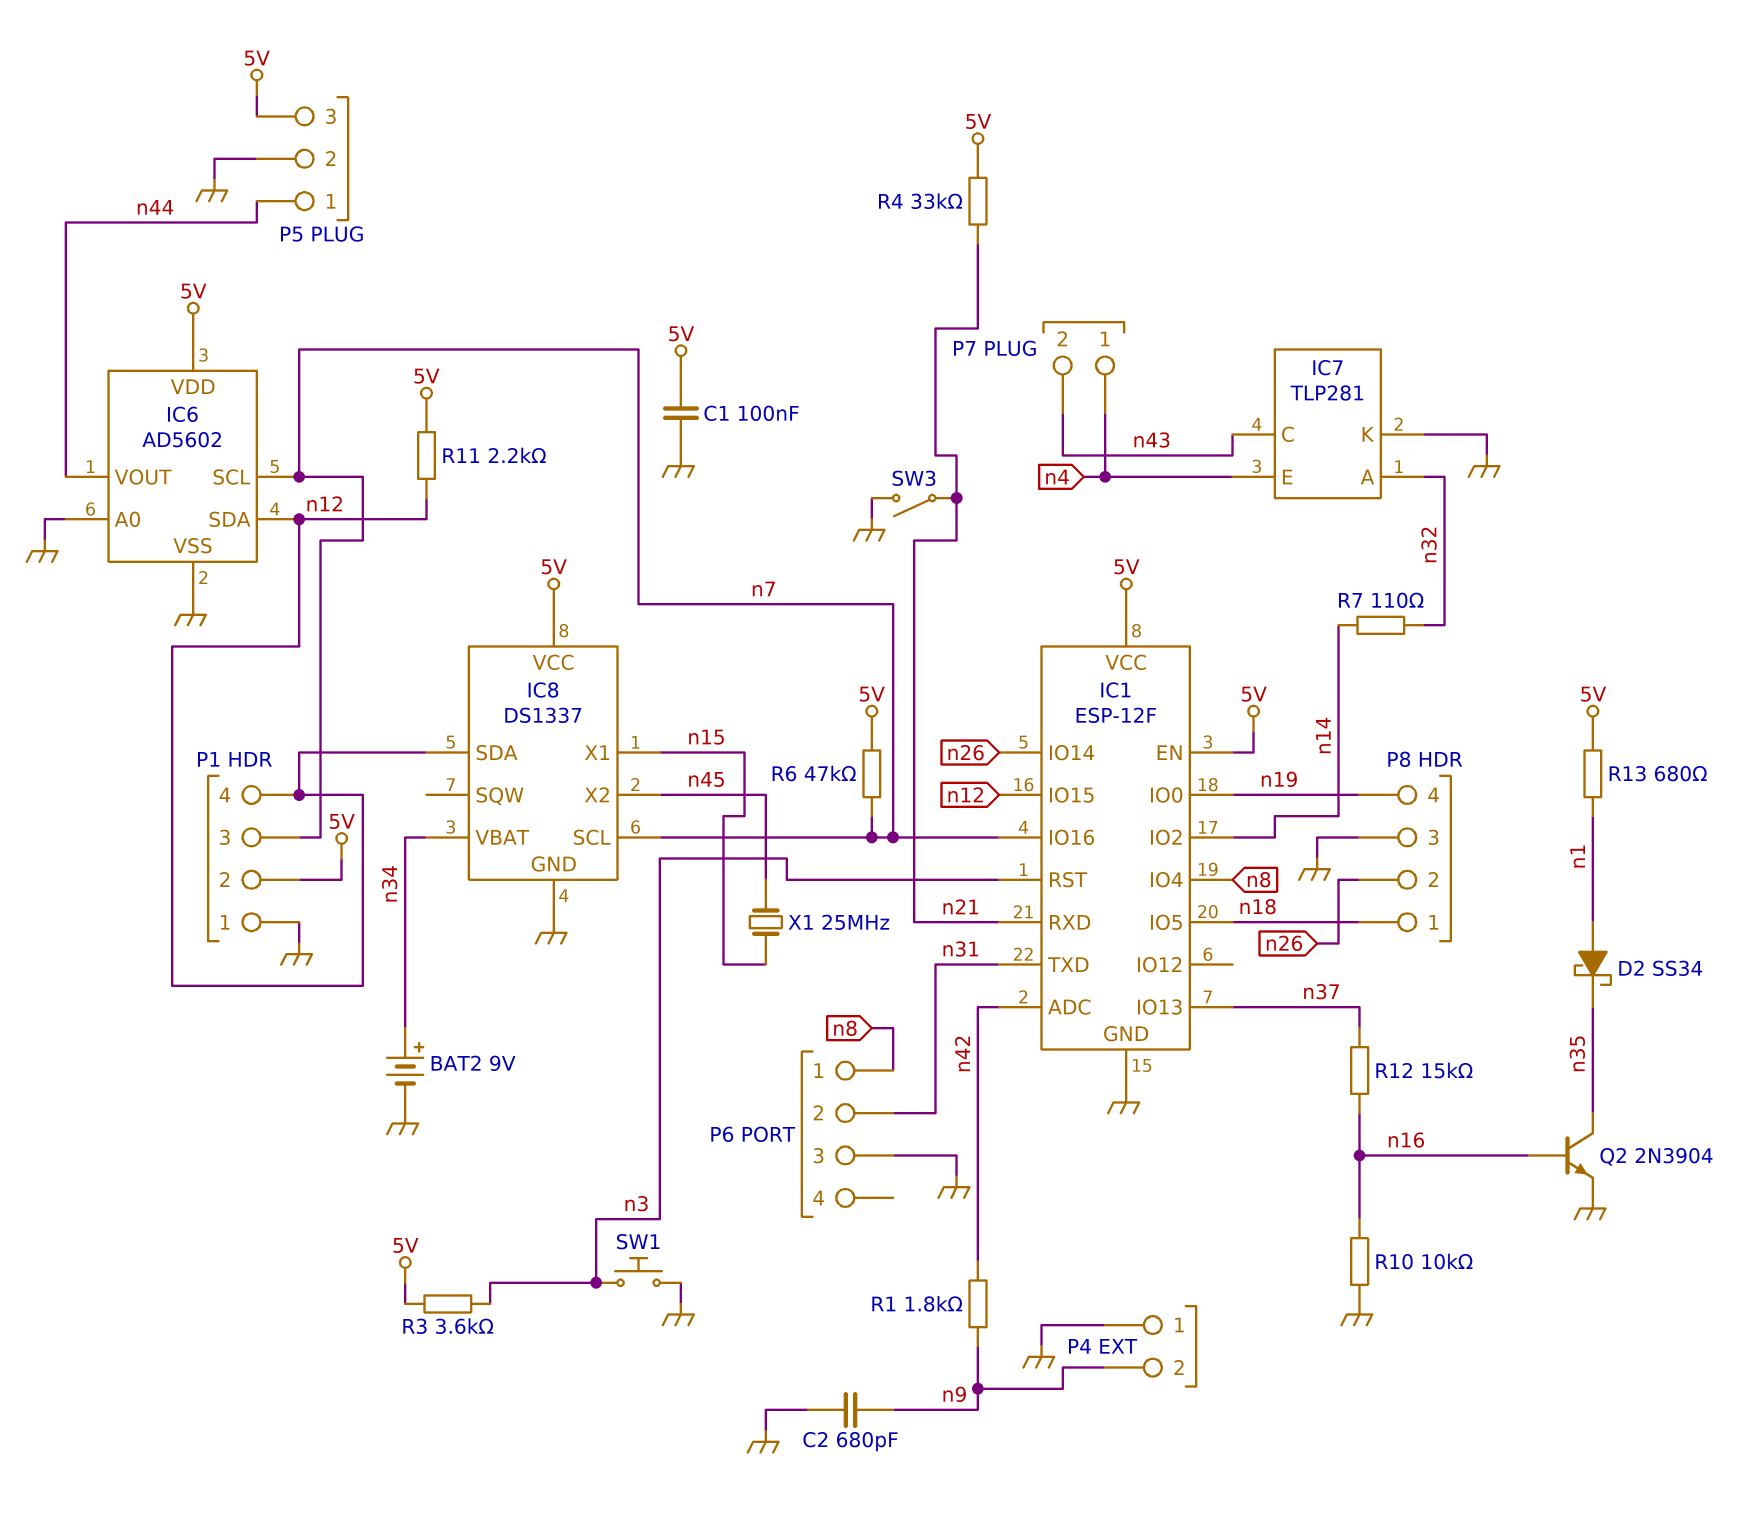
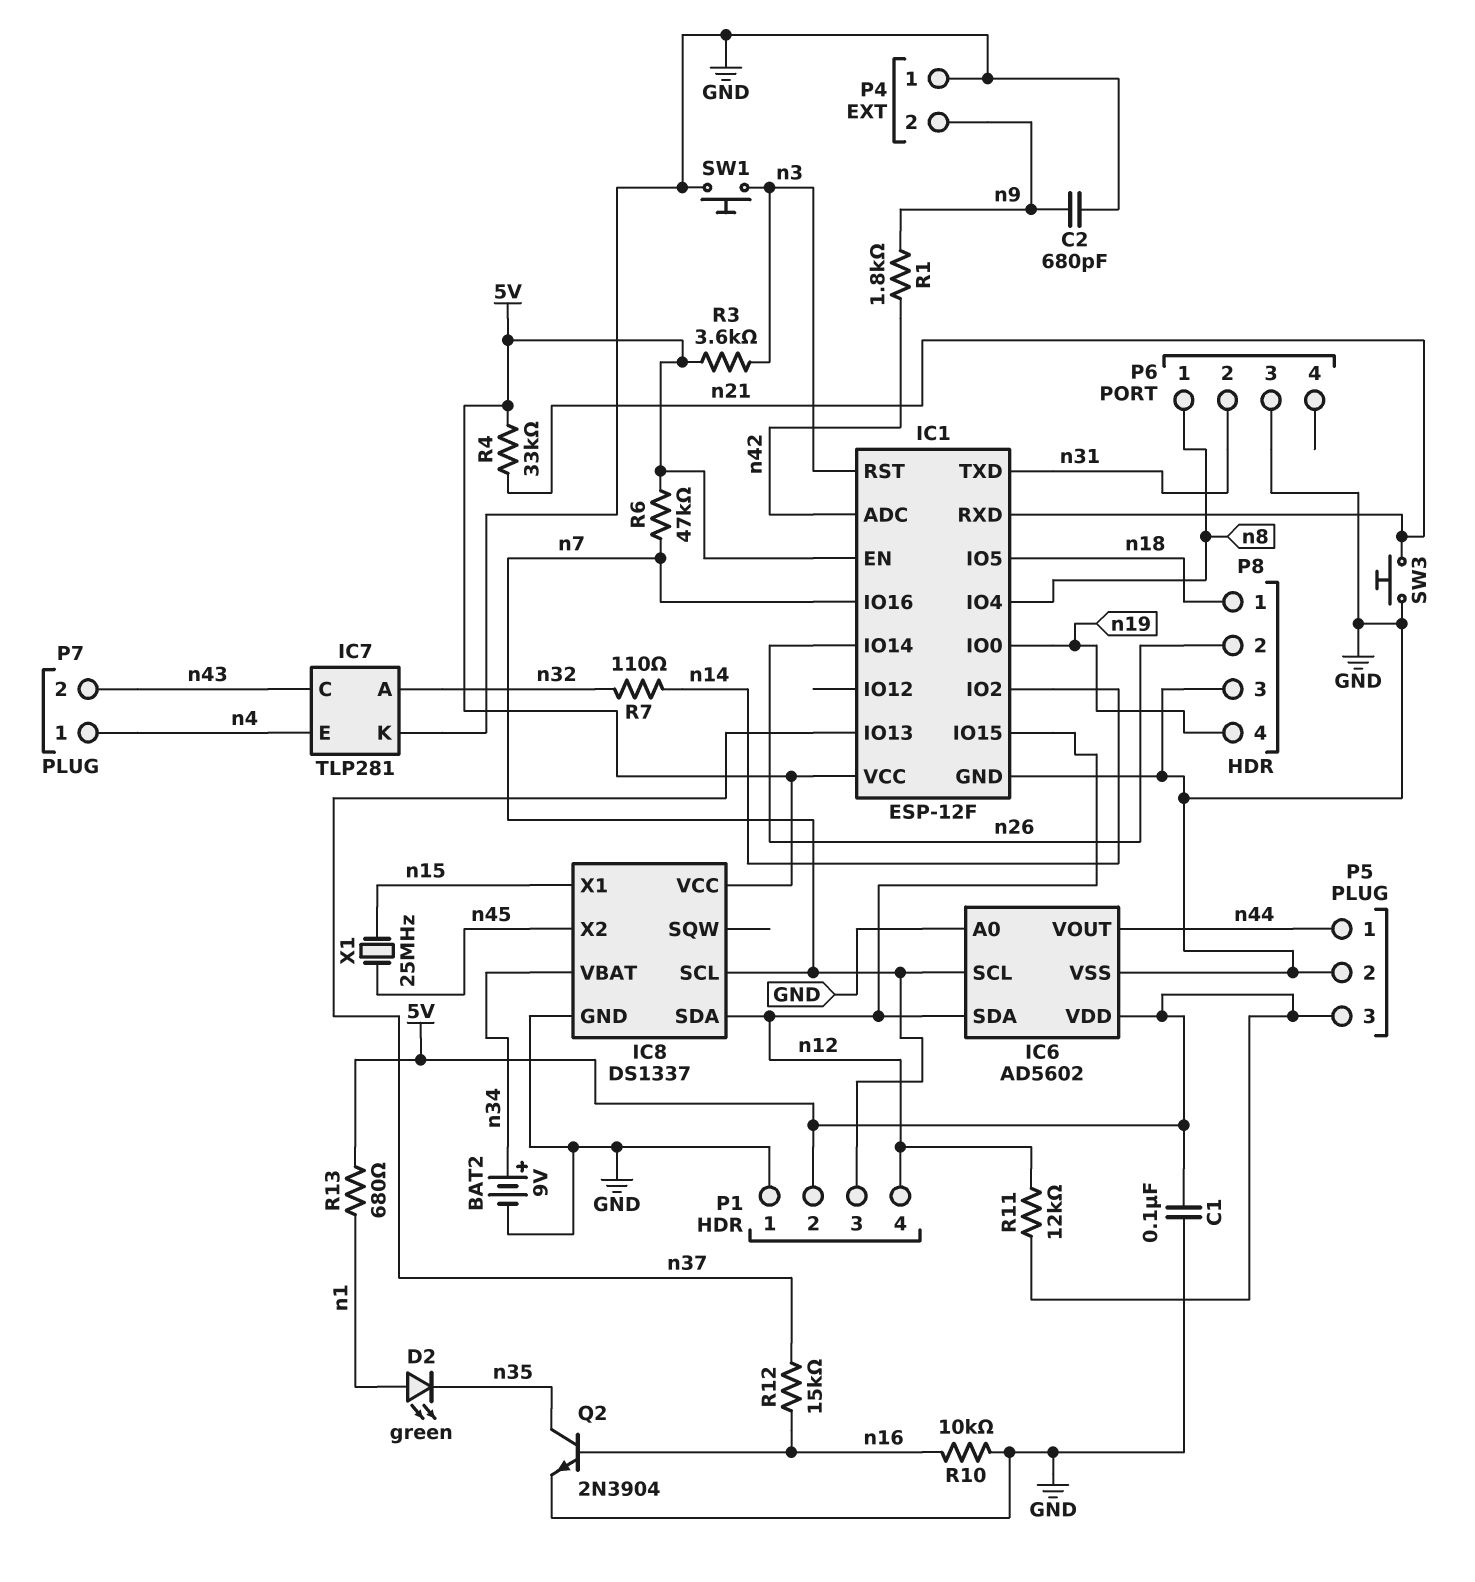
D2: schottky SS34 (A n1, K n35) -> LED green (A n1, K n35)
R11: 2.2k (5V, n12) -> 12k (5V, n12)
SW3: switch (GND, n21) -> button (GND, n21)

